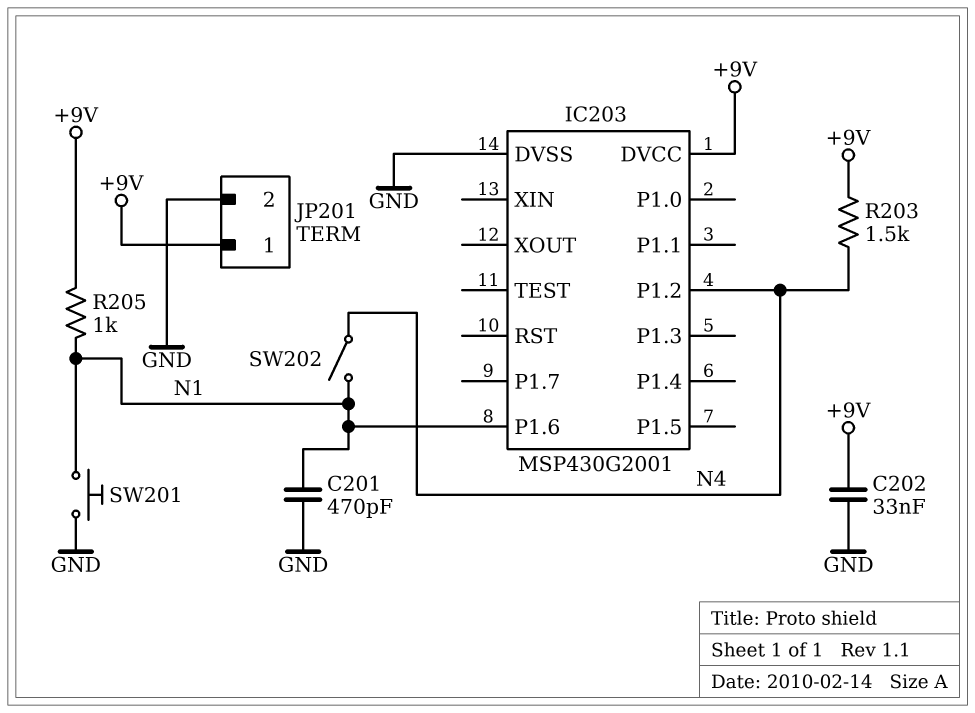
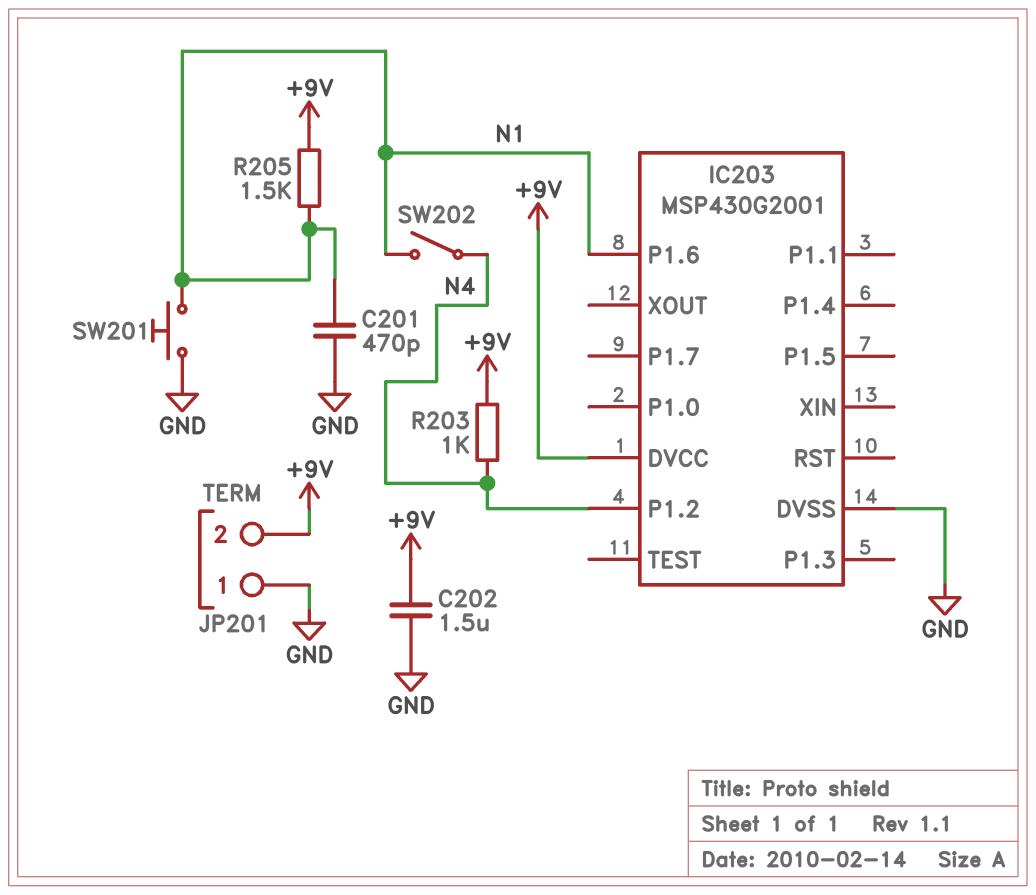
C202: 33nF (+9V, GND) -> 1.5uF (+9V, GND)
JP201 pin 1: +9V -> GND
JP201 pin 2: GND -> +9V
R203: 1.5k (+9V, N4) -> 1k (+9V, N4)
R205: 1k (+9V, N1) -> 1.5k (+9V, N1)

